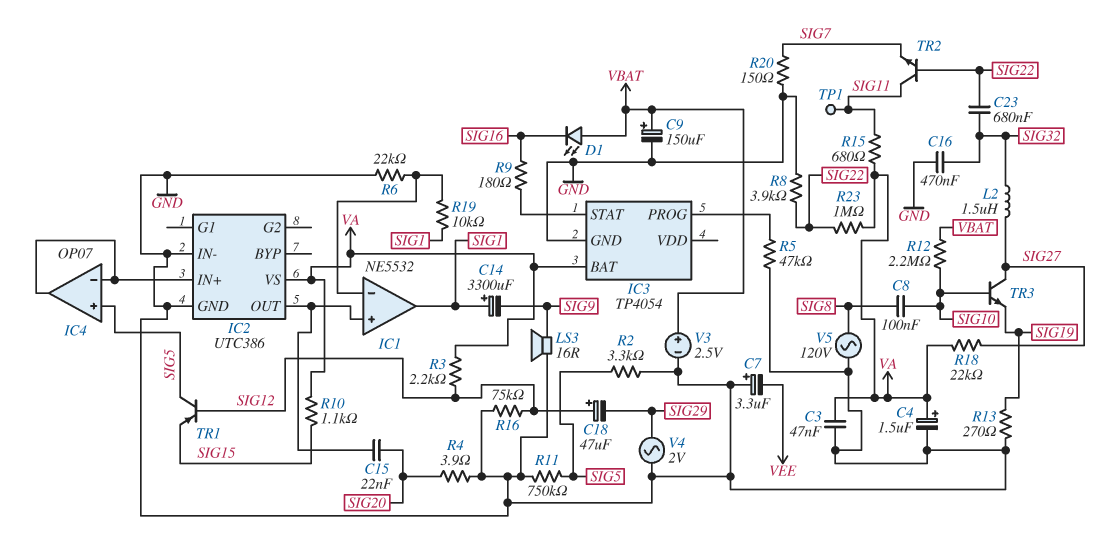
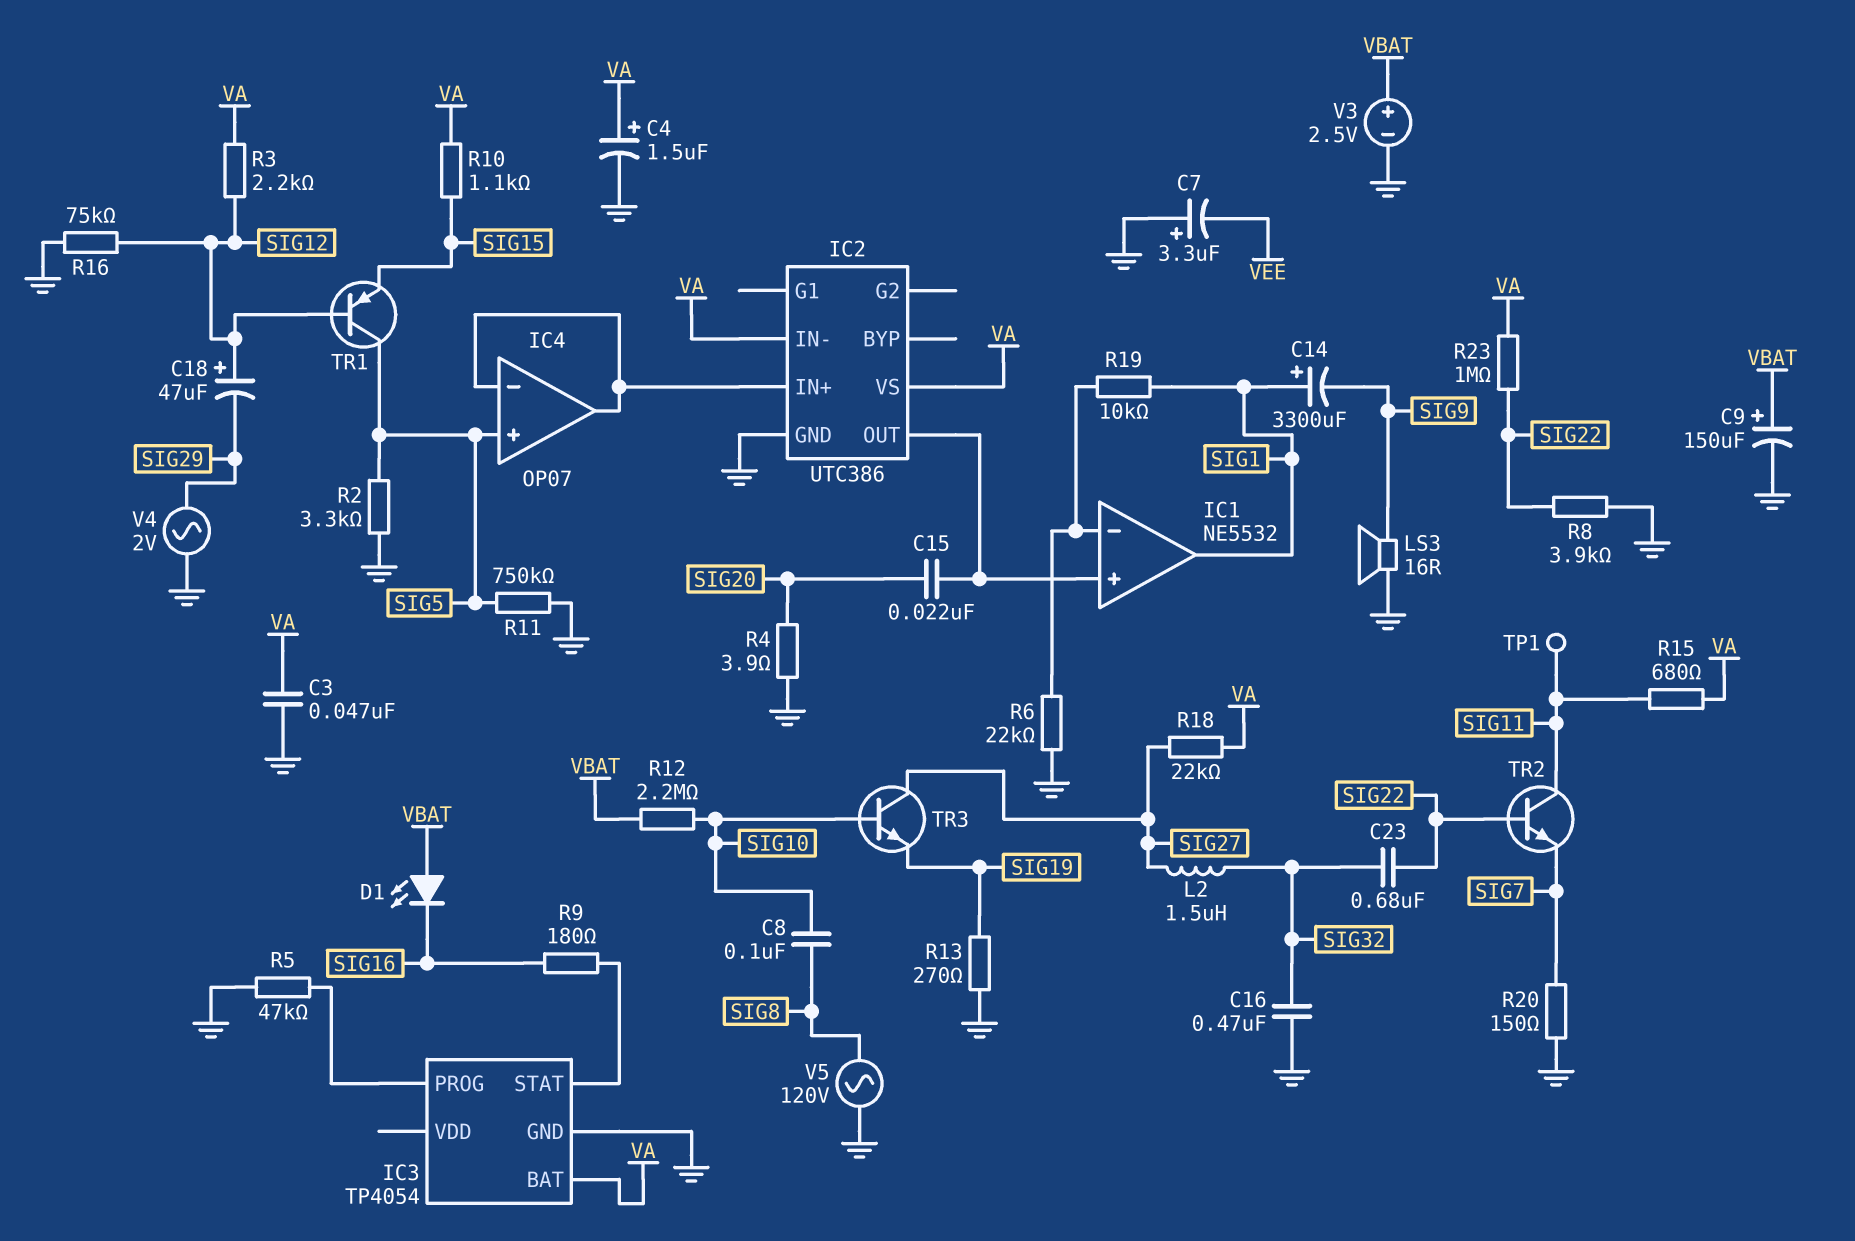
IC2 pin IN-: GND -> VA

